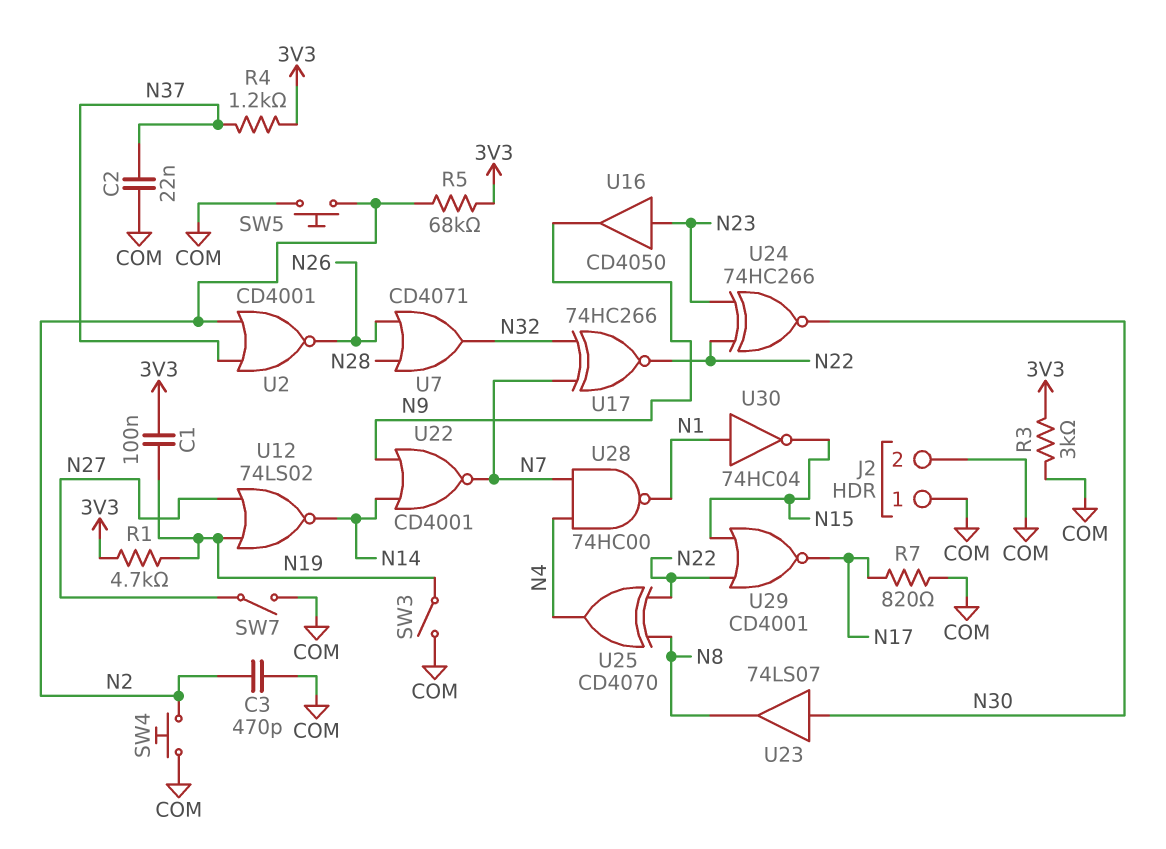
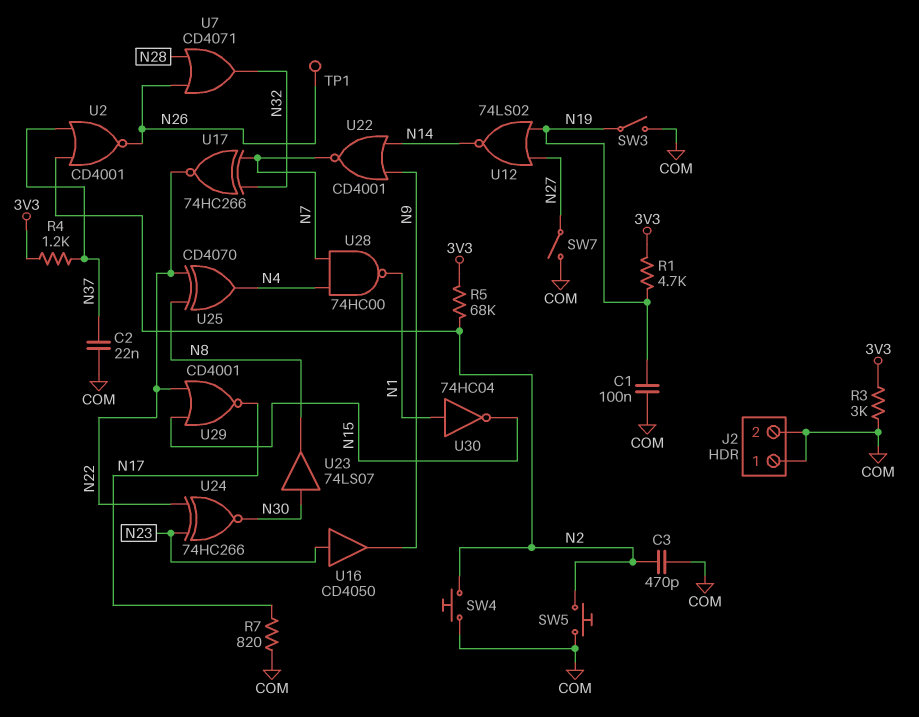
C1: 100nF (3V3, N19) -> 100nF (COM, N19)
TP1: none -> test point (N26)

